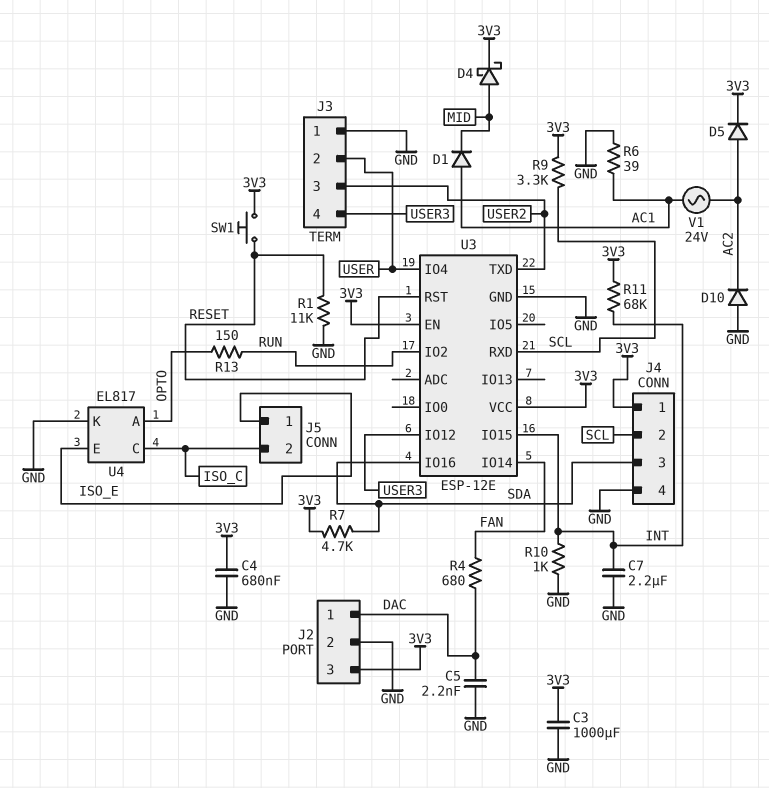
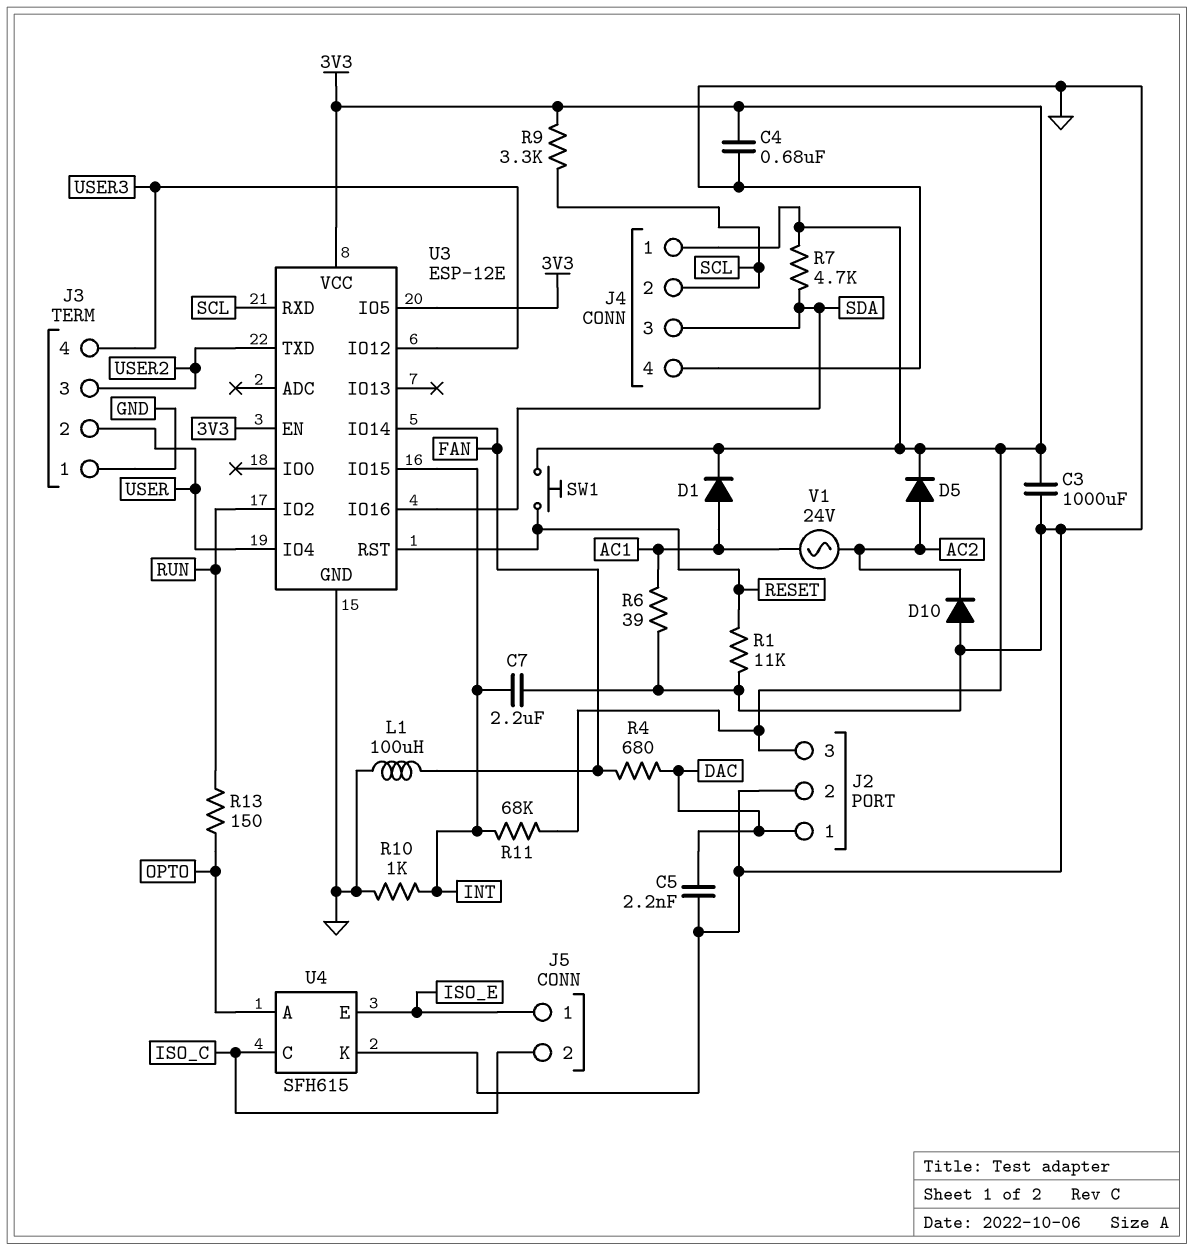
D1: diode (A AC1, K MID) -> diode (A AC1, K 3V3)
D4: schottky (A MID, K 3V3) -> none
L1: none -> 100uH (FAN, GND)
U3 pin IO5: none -> 3V3
U4: EL817 -> SFH615

